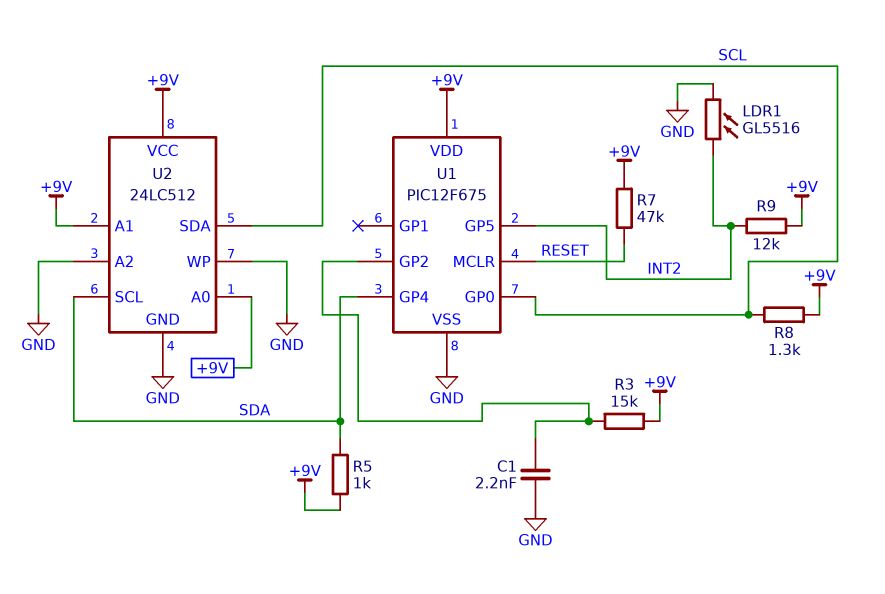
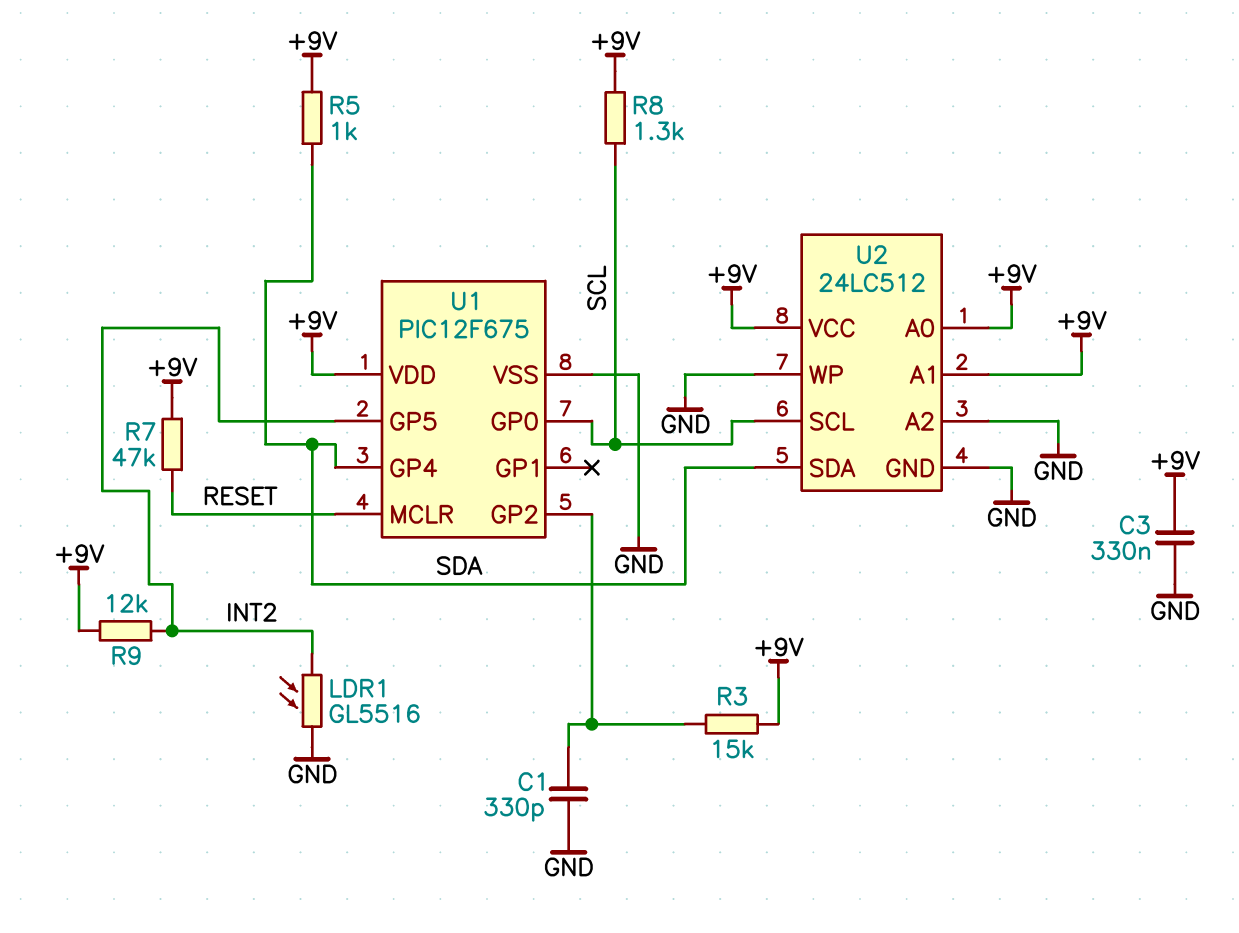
C1: 2.2nF (GND, U1/GP2) -> 330pF (GND, U1/GP2)
C3: none -> 330nF (+9V, GND)
U2 pin SCL: SDA -> SCL
U2 pin SDA: SCL -> SDA

